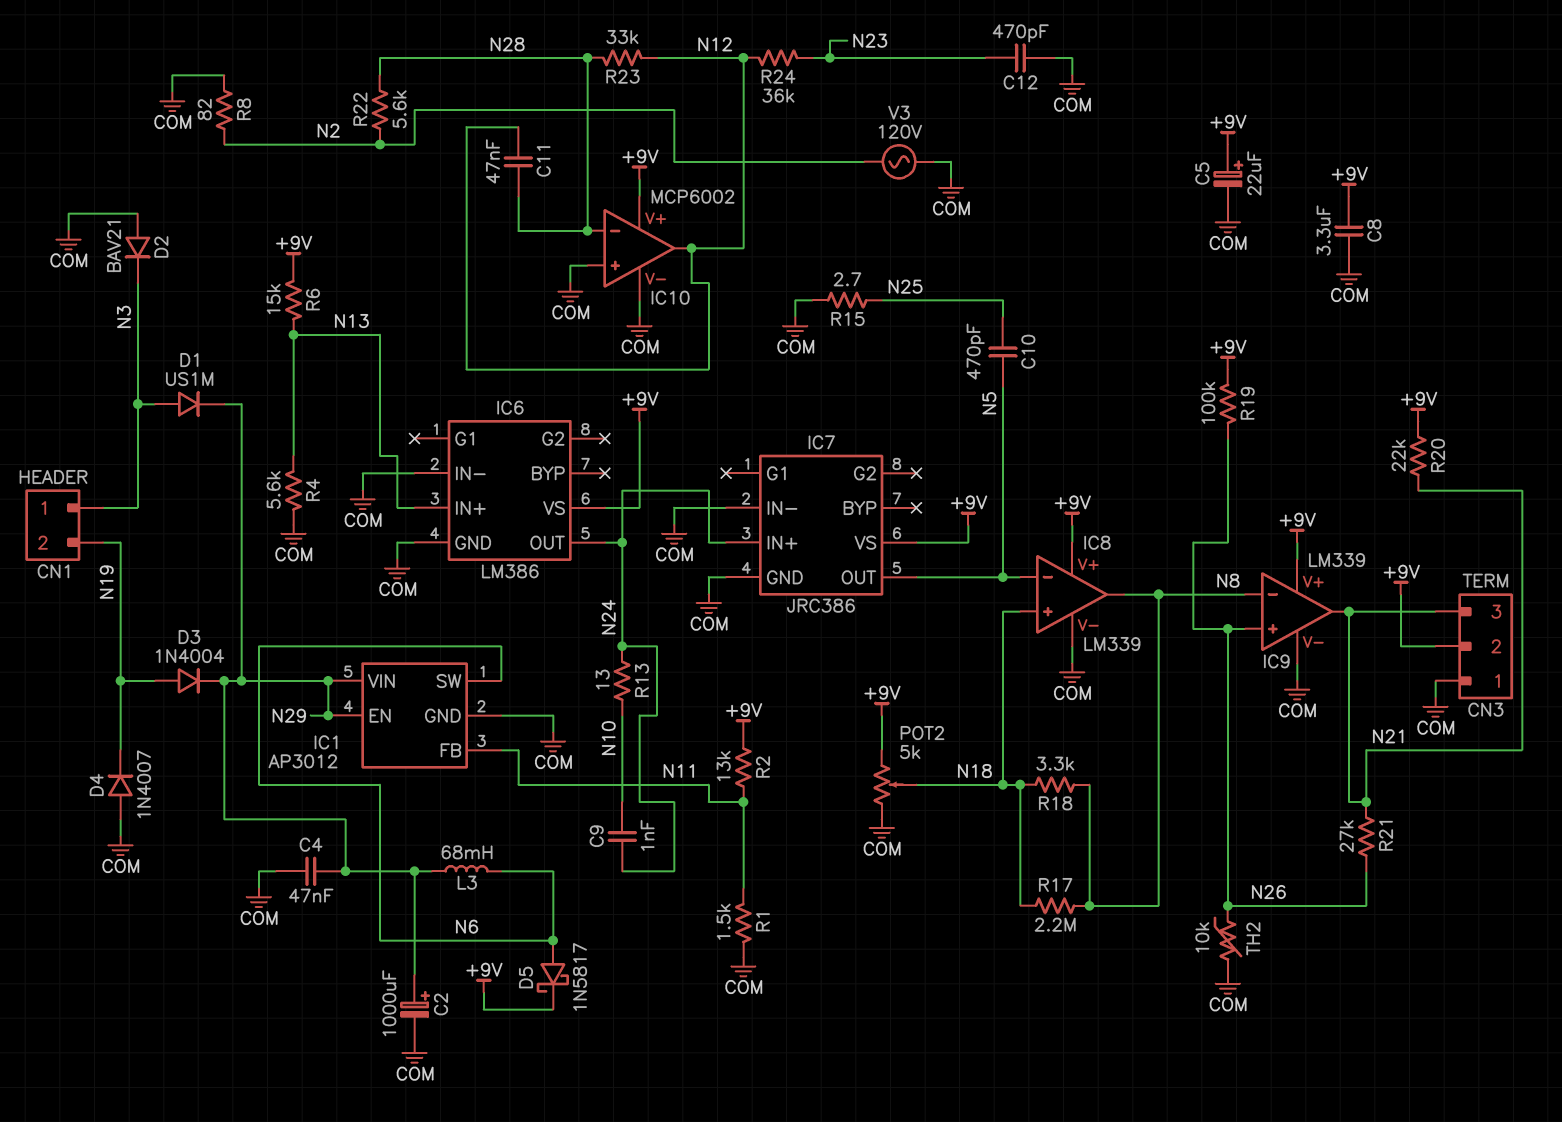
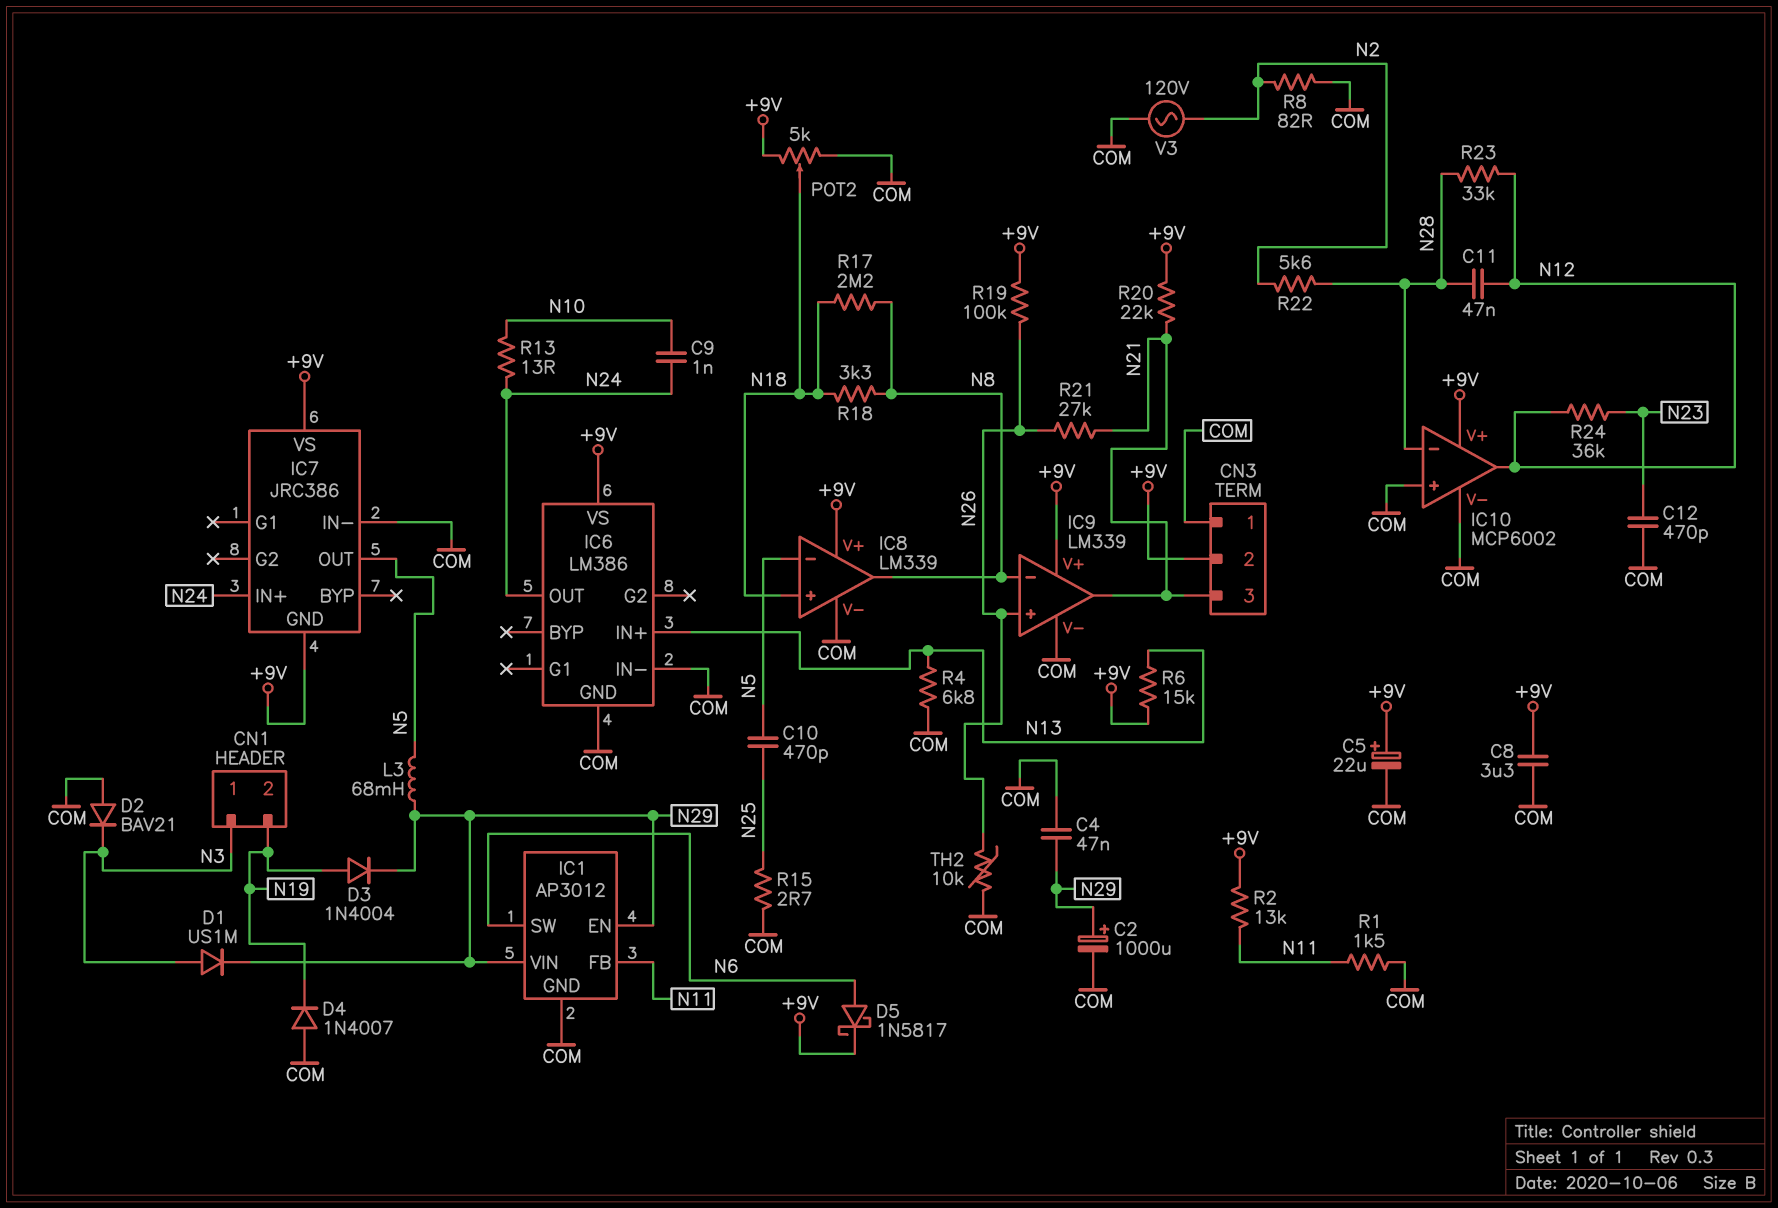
IC7 pin GND: COM -> +9V
L3: 68mH (N6, N29) -> 68mH (N5, N29)
R4: 5.6k (COM, N13) -> 6.8k (COM, N13)

